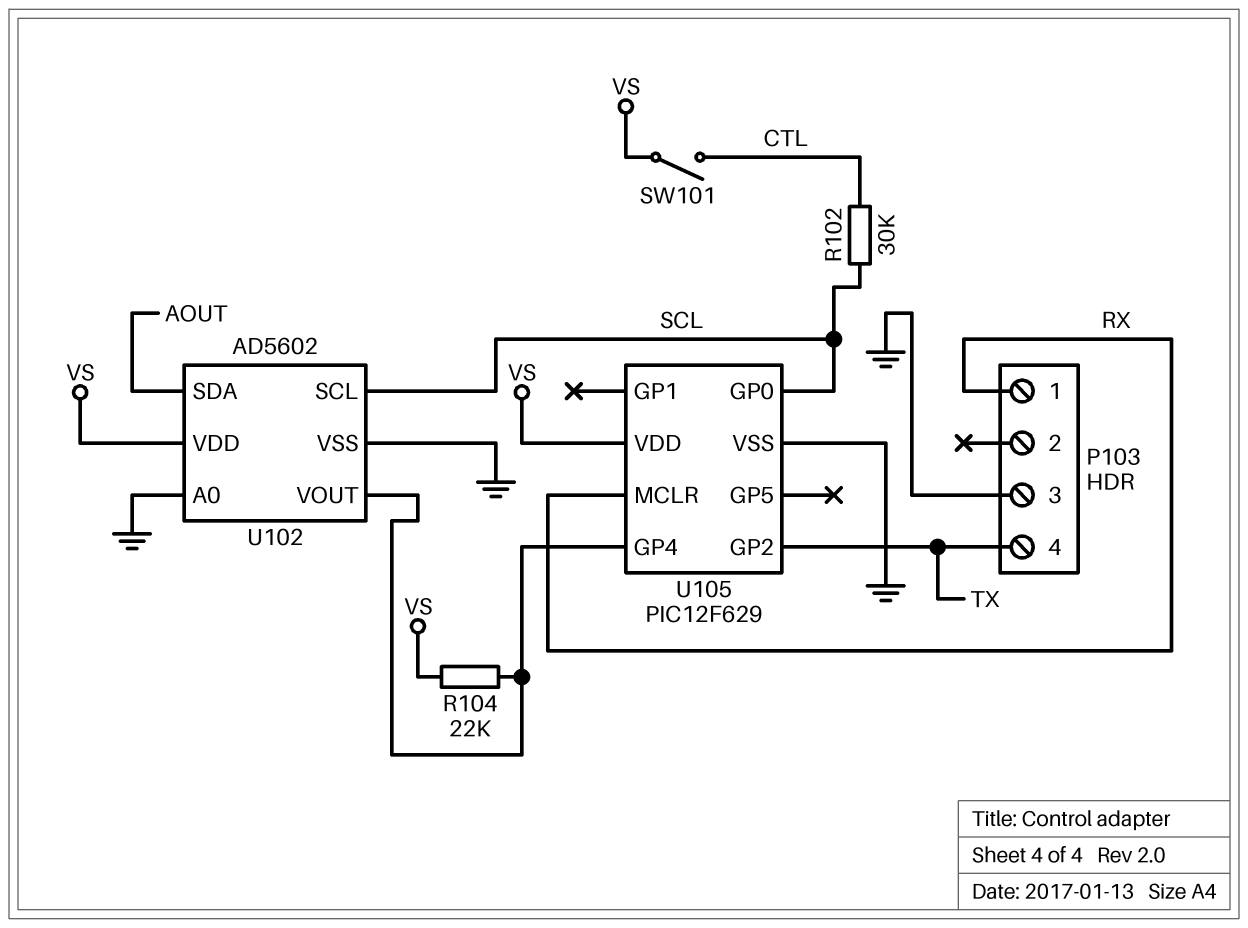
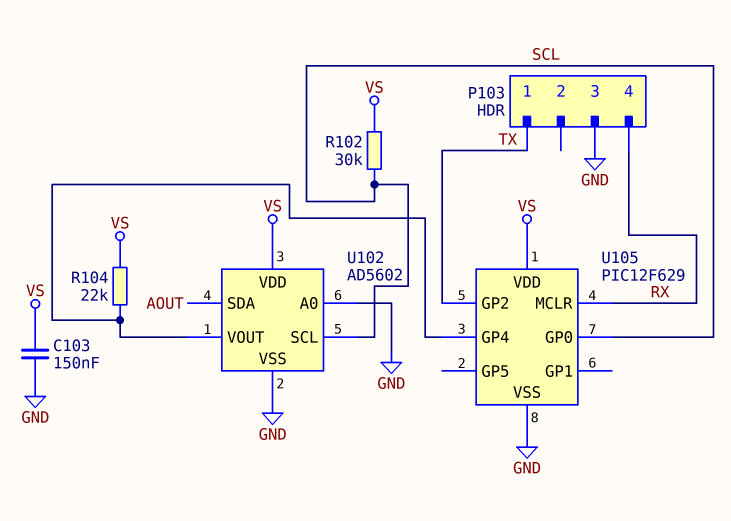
C103: none -> 150nF (GND, VS)
P103 pin 1: RX -> TX
P103 pin 4: TX -> RX
R102: 30k (CTL, SCL) -> 30k (SCL, VS)
SW101: switch (CTL, VS) -> none

